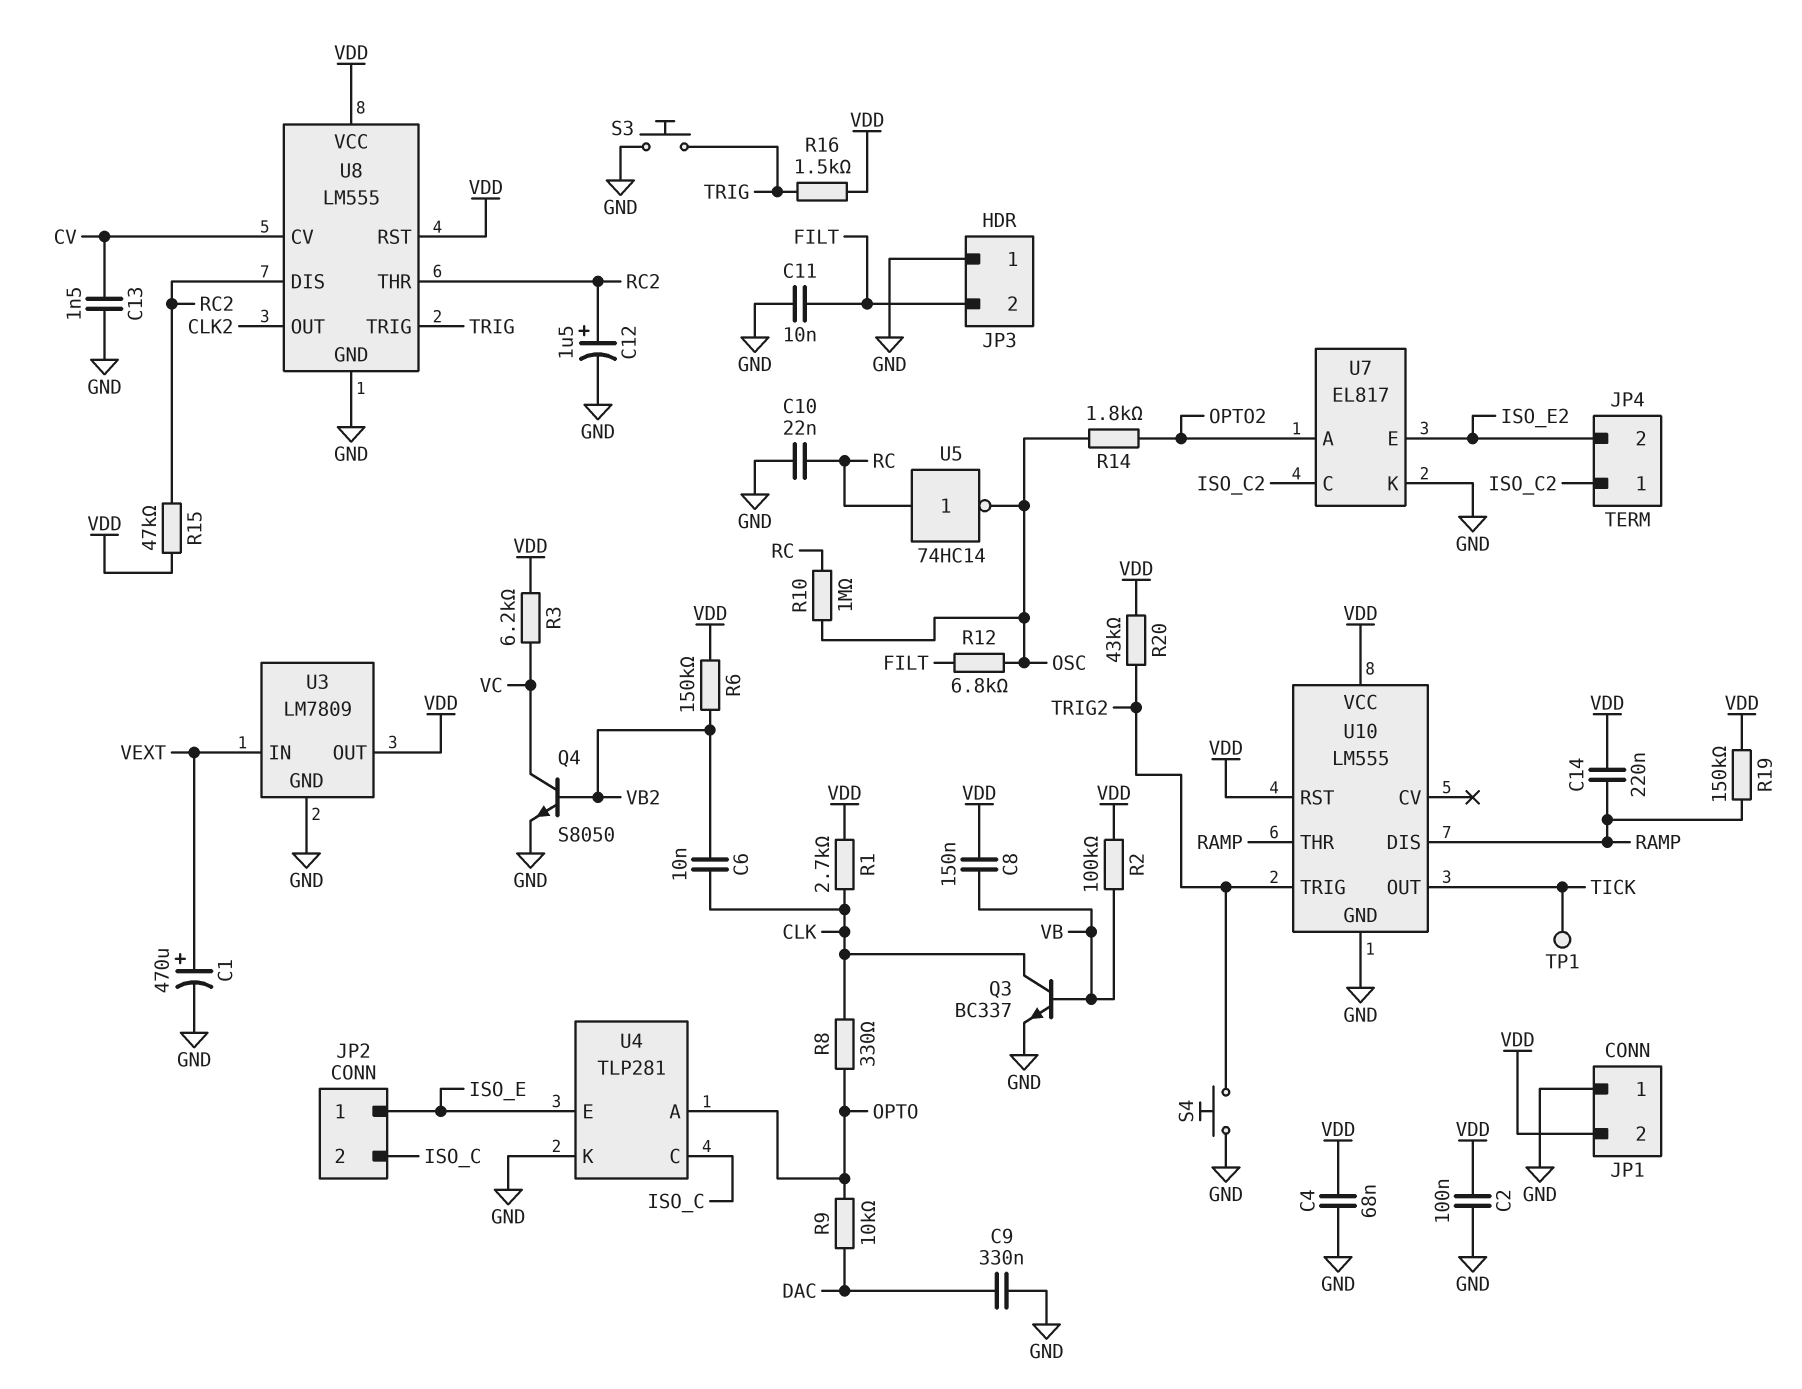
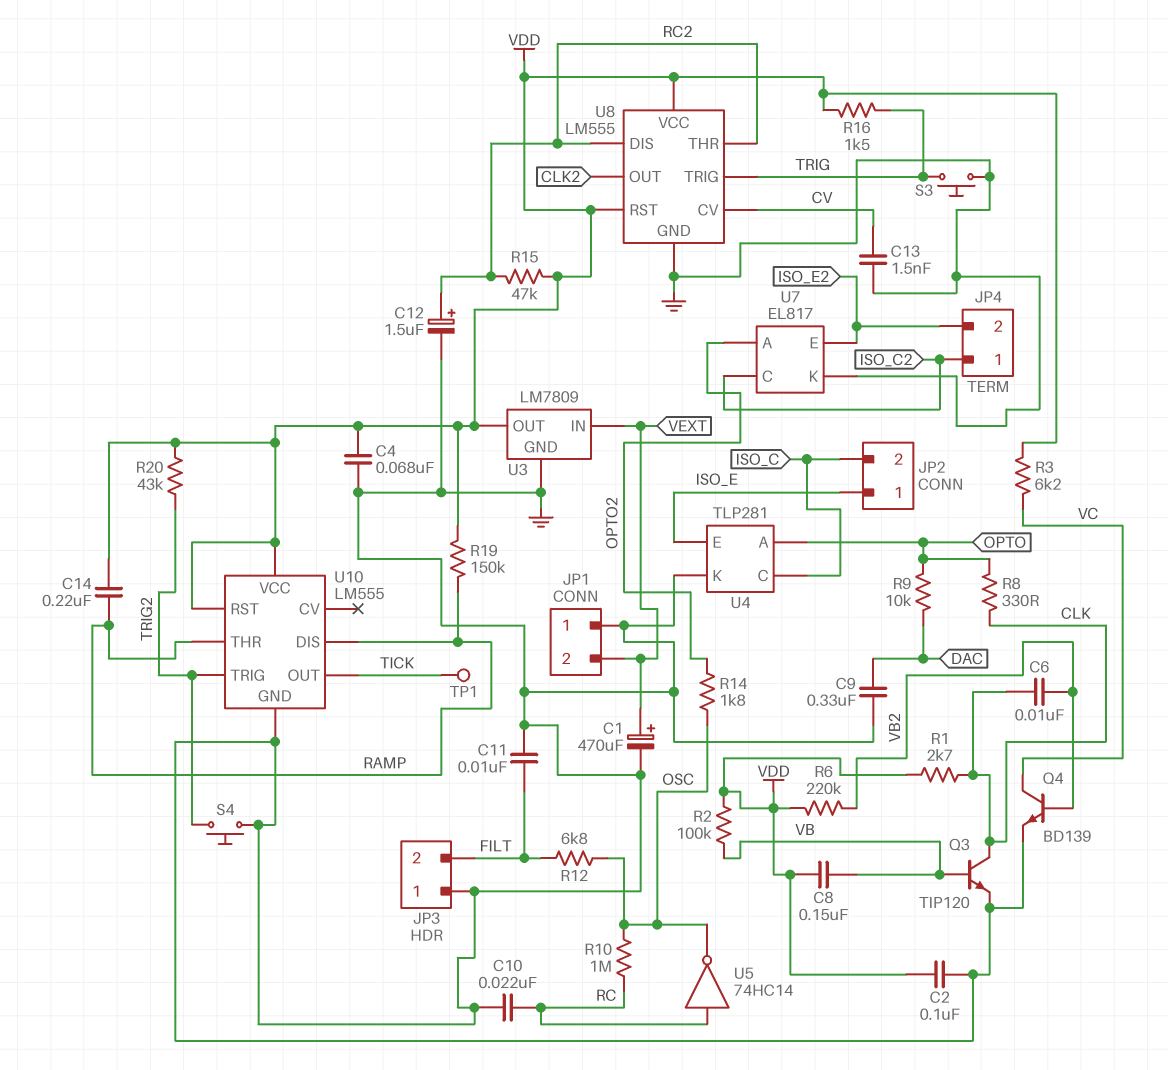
JP1 pin 2: VDD -> VEXT
Q3: NPN BC337 (B VB, C CLK, E GND) -> NPN TIP120 (B VB, C CLK, E GND)
Q4: NPN S8050 (B VB2, C VC, E GND) -> NPN BD139 (B VB2, C VC, E GND)
R6: 150k (VB2, VDD) -> 220k (VB2, VDD)

